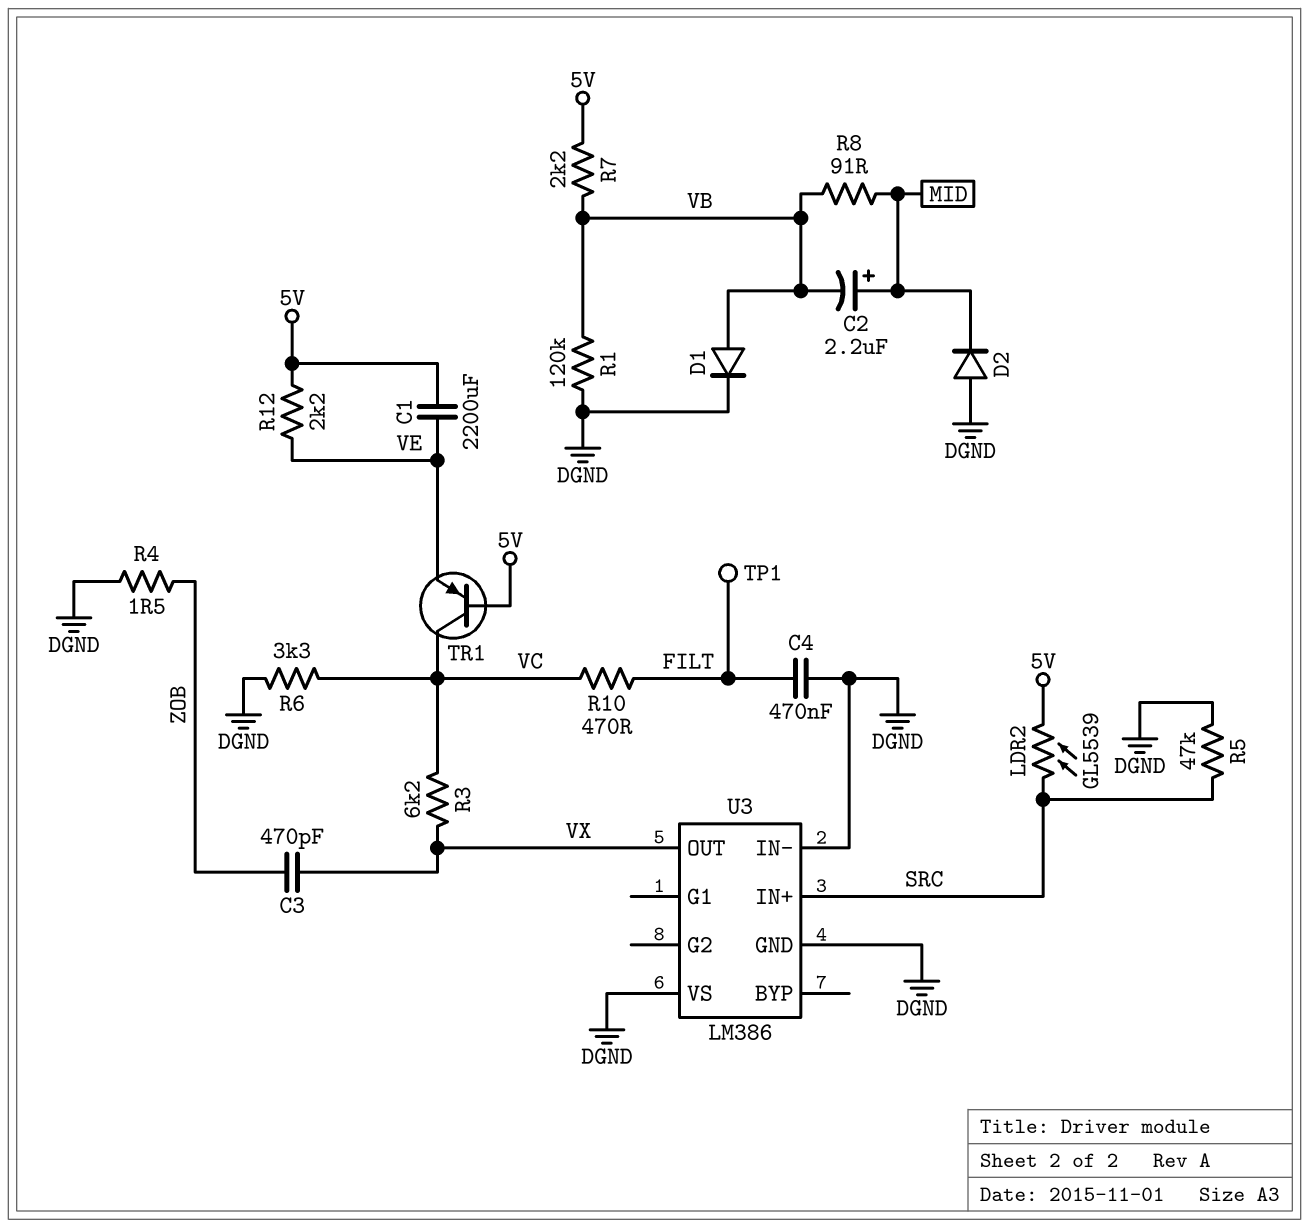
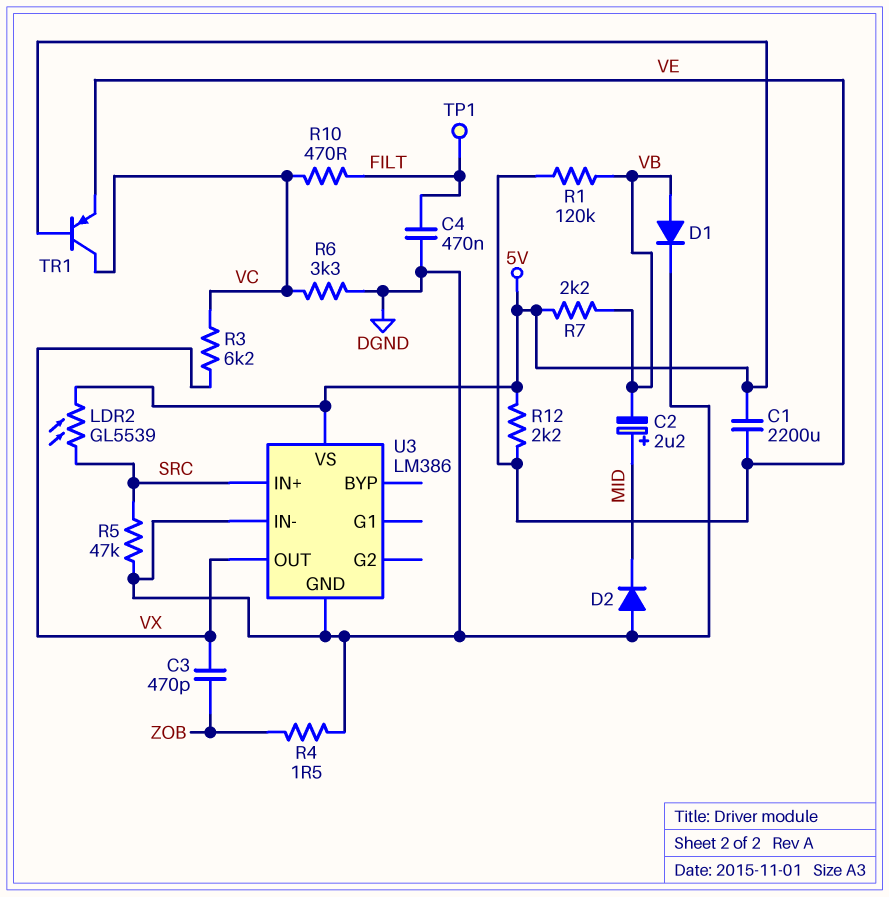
R1: 120k (DGND, VB) -> 120k (VB, VE)
R8: 91 (MID, VB) -> none
U3 pin VS: DGND -> 5V

